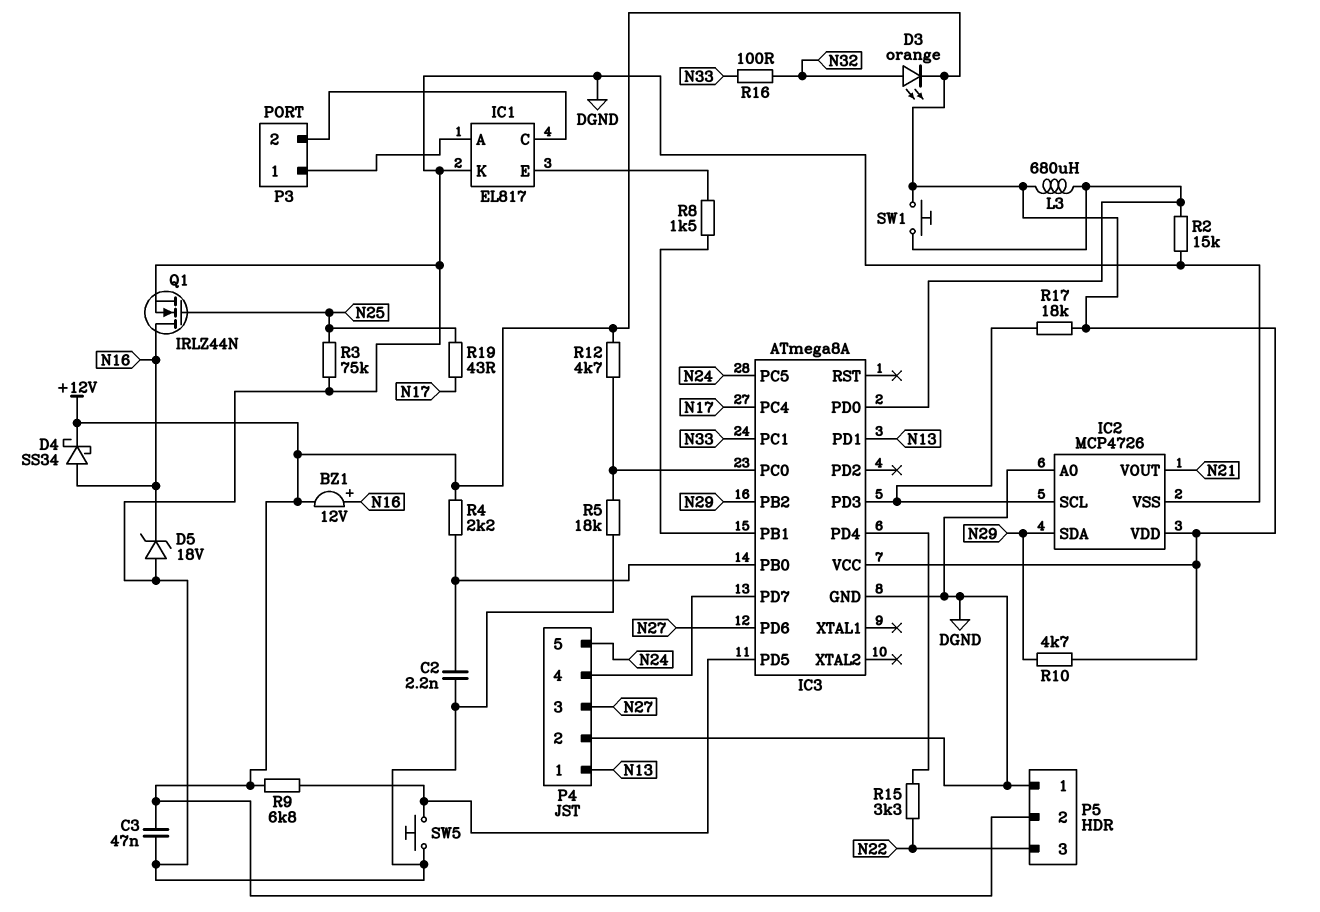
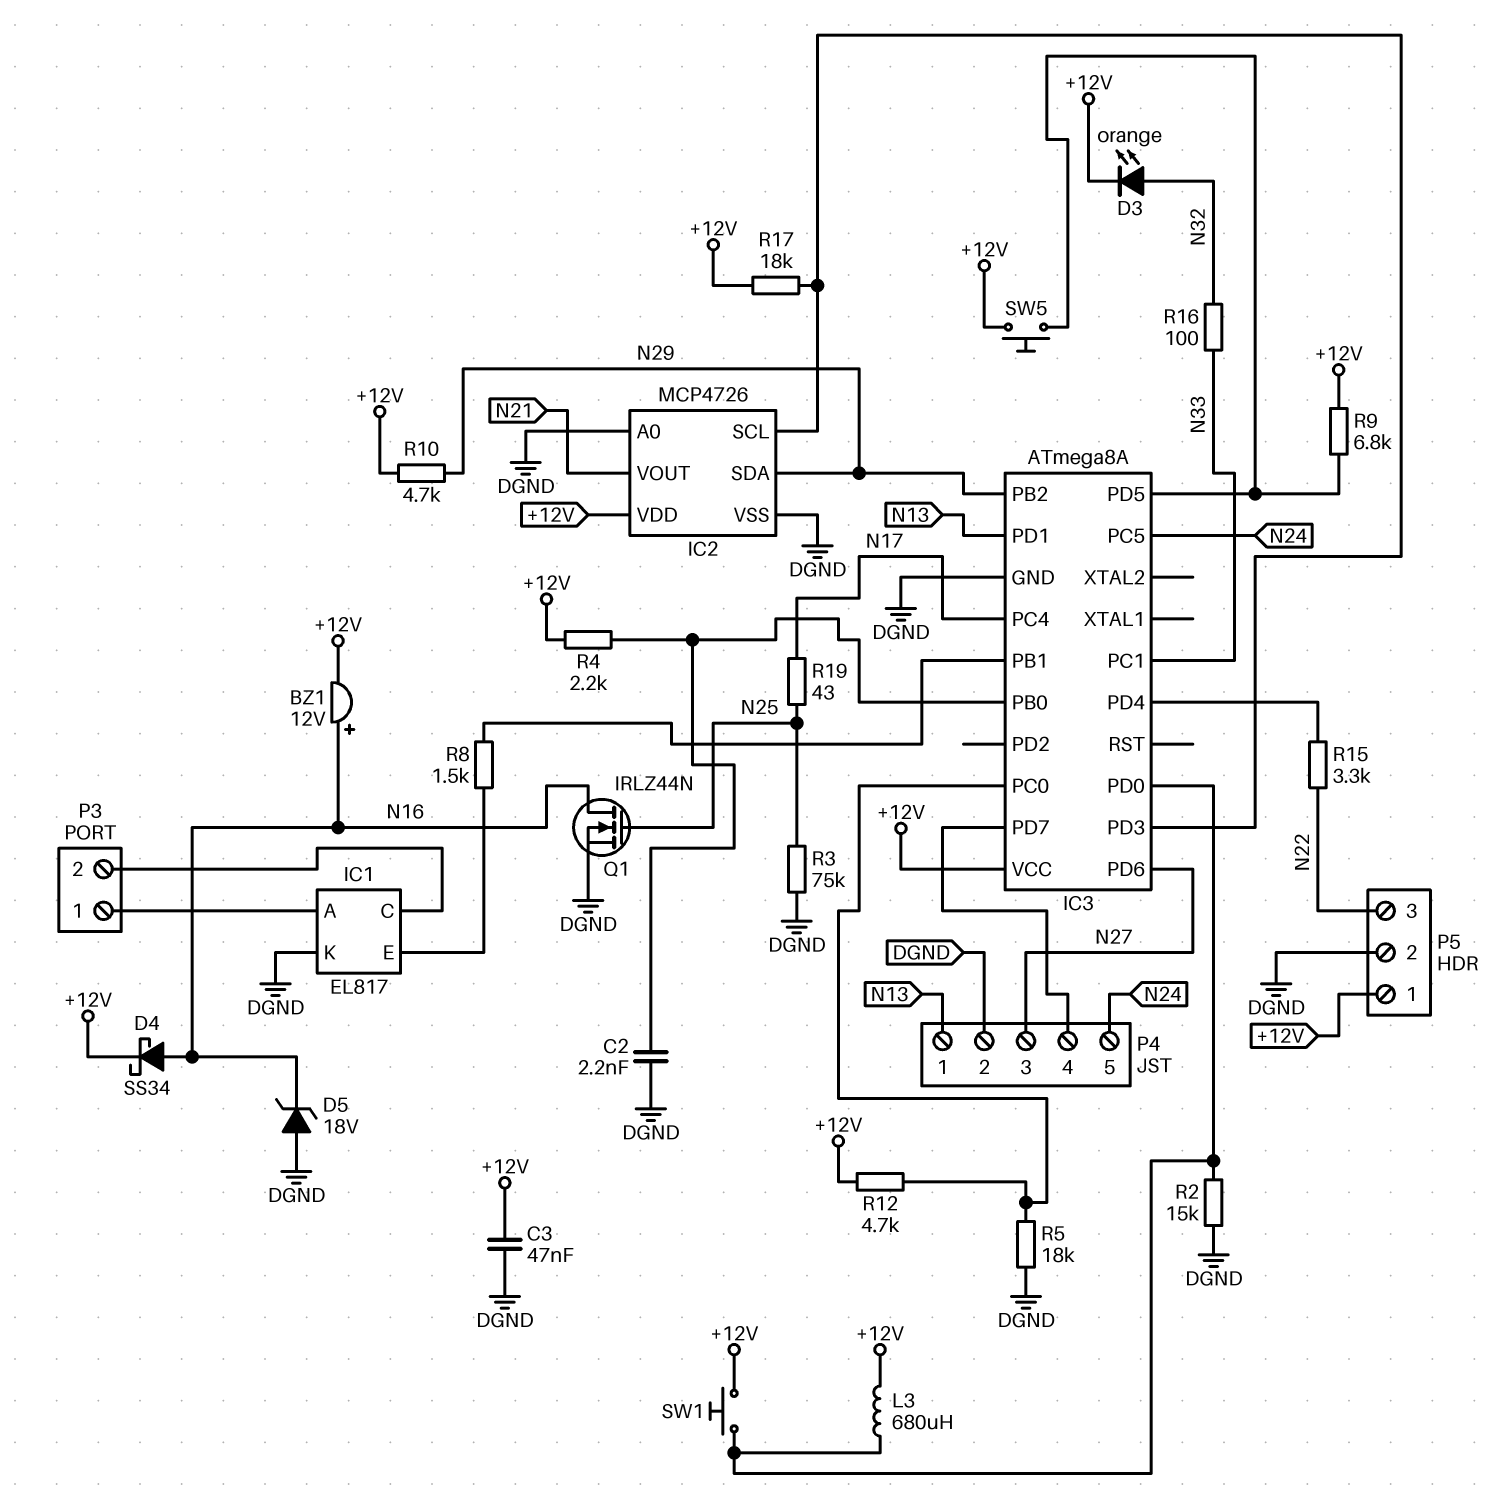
P5 pin 1: DGND -> +12V
P5 pin 2: +12V -> DGND
SW5: button (DGND, IC3/PD5) -> button (+12V, IC3/PD5)

